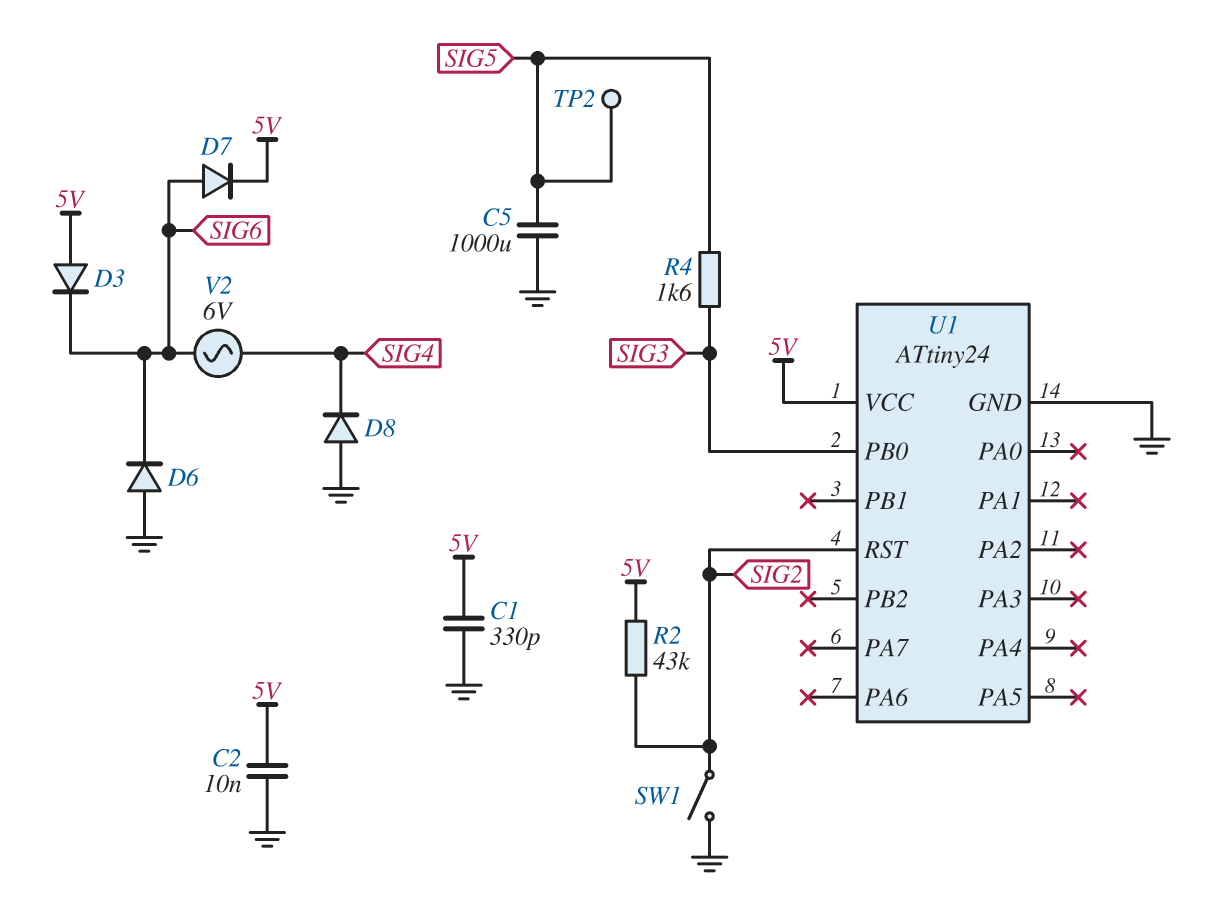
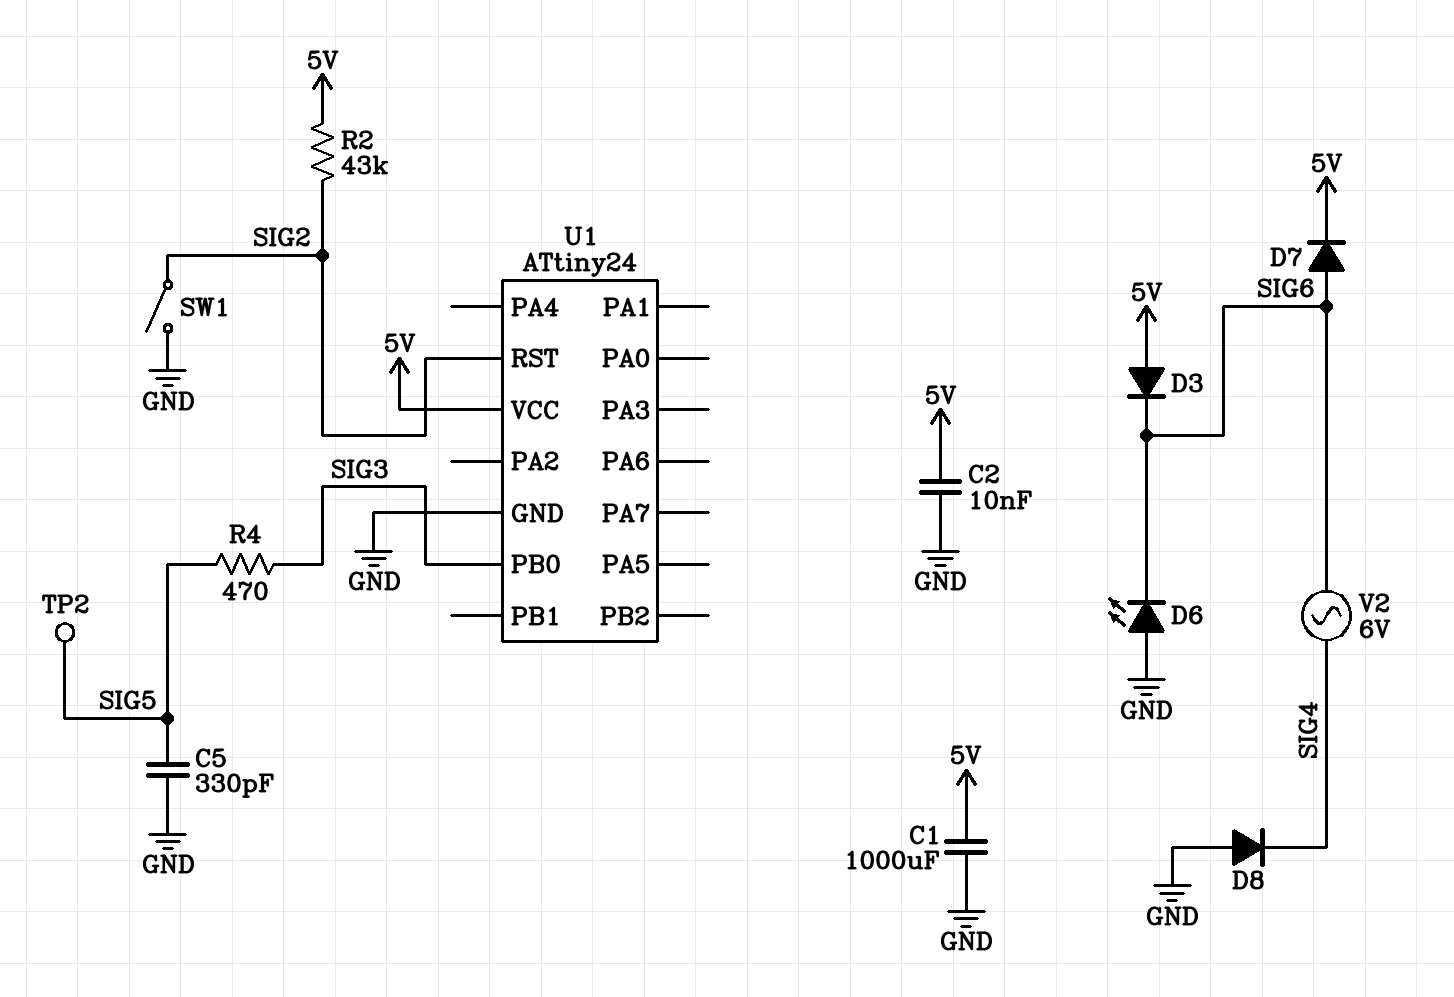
C1: 330pF (5V, GND) -> 1000uF (5V, GND)
C5: 1000uF (GND, SIG5) -> 330pF (GND, SIG5)
D6: diode (A GND, K SIG6) -> LED (A GND, K SIG6)
R4: 1.6k (SIG3, SIG5) -> 470 (SIG3, SIG5)

